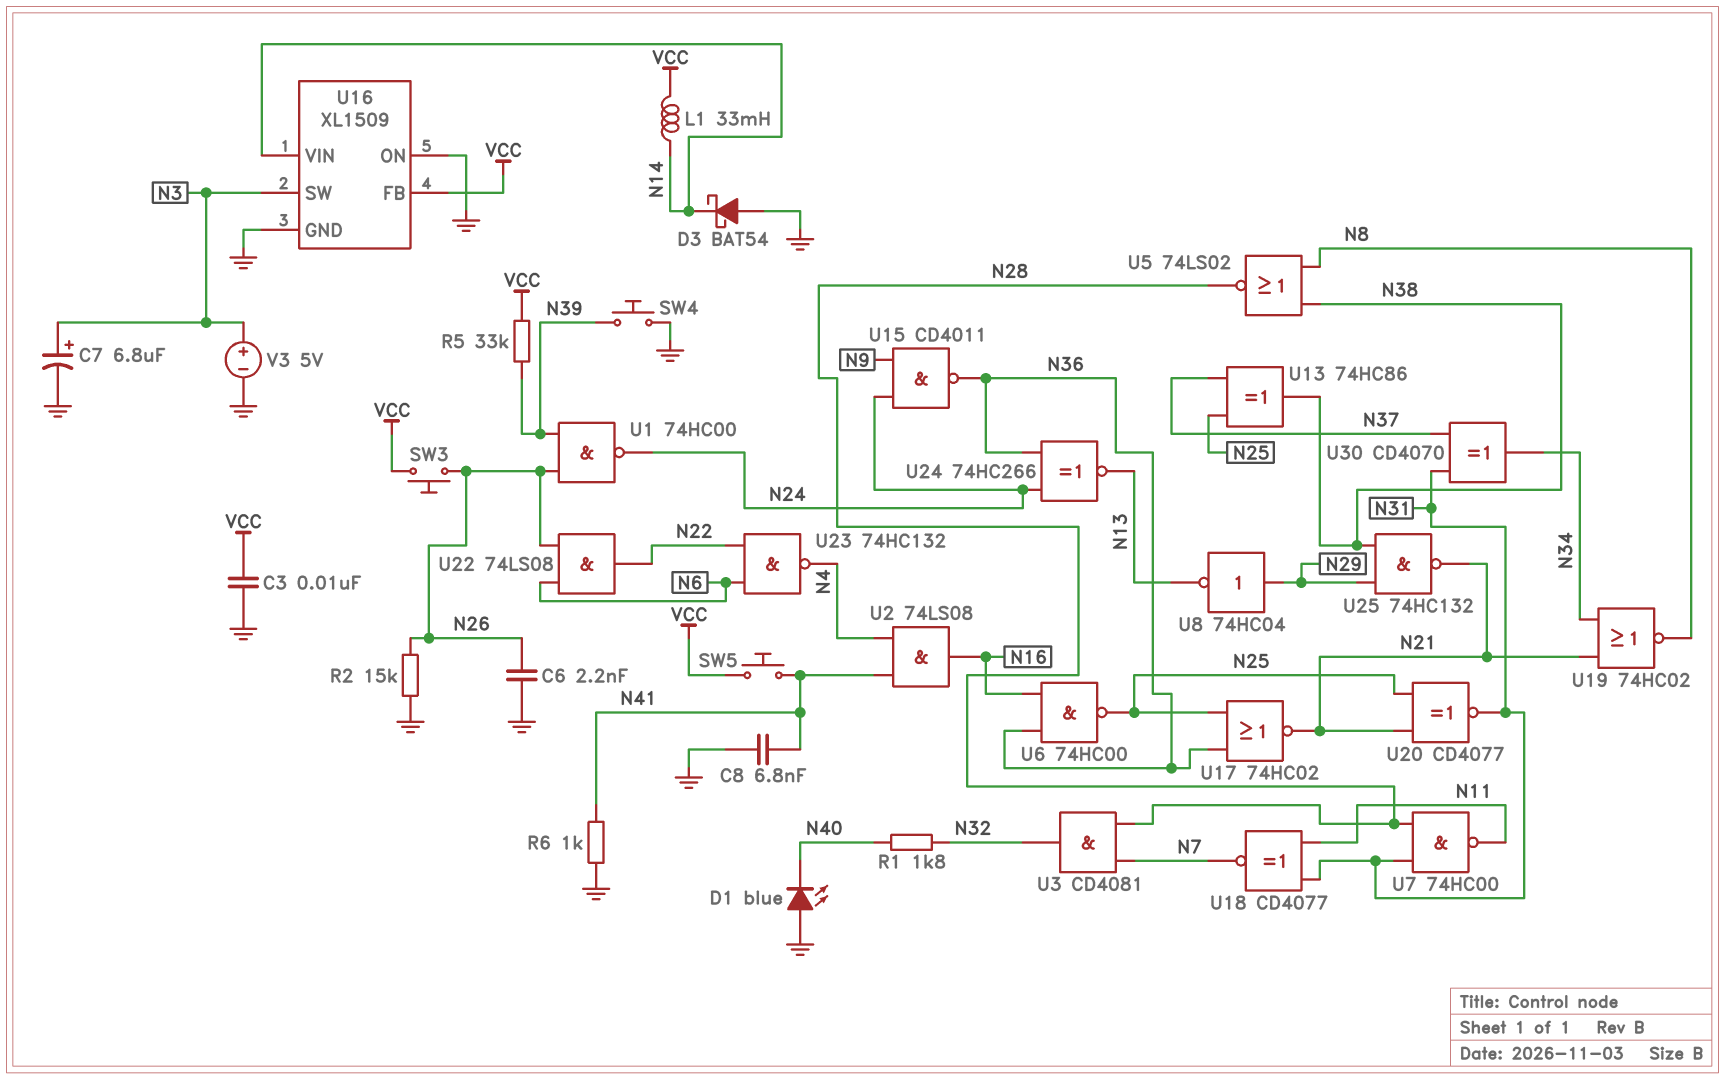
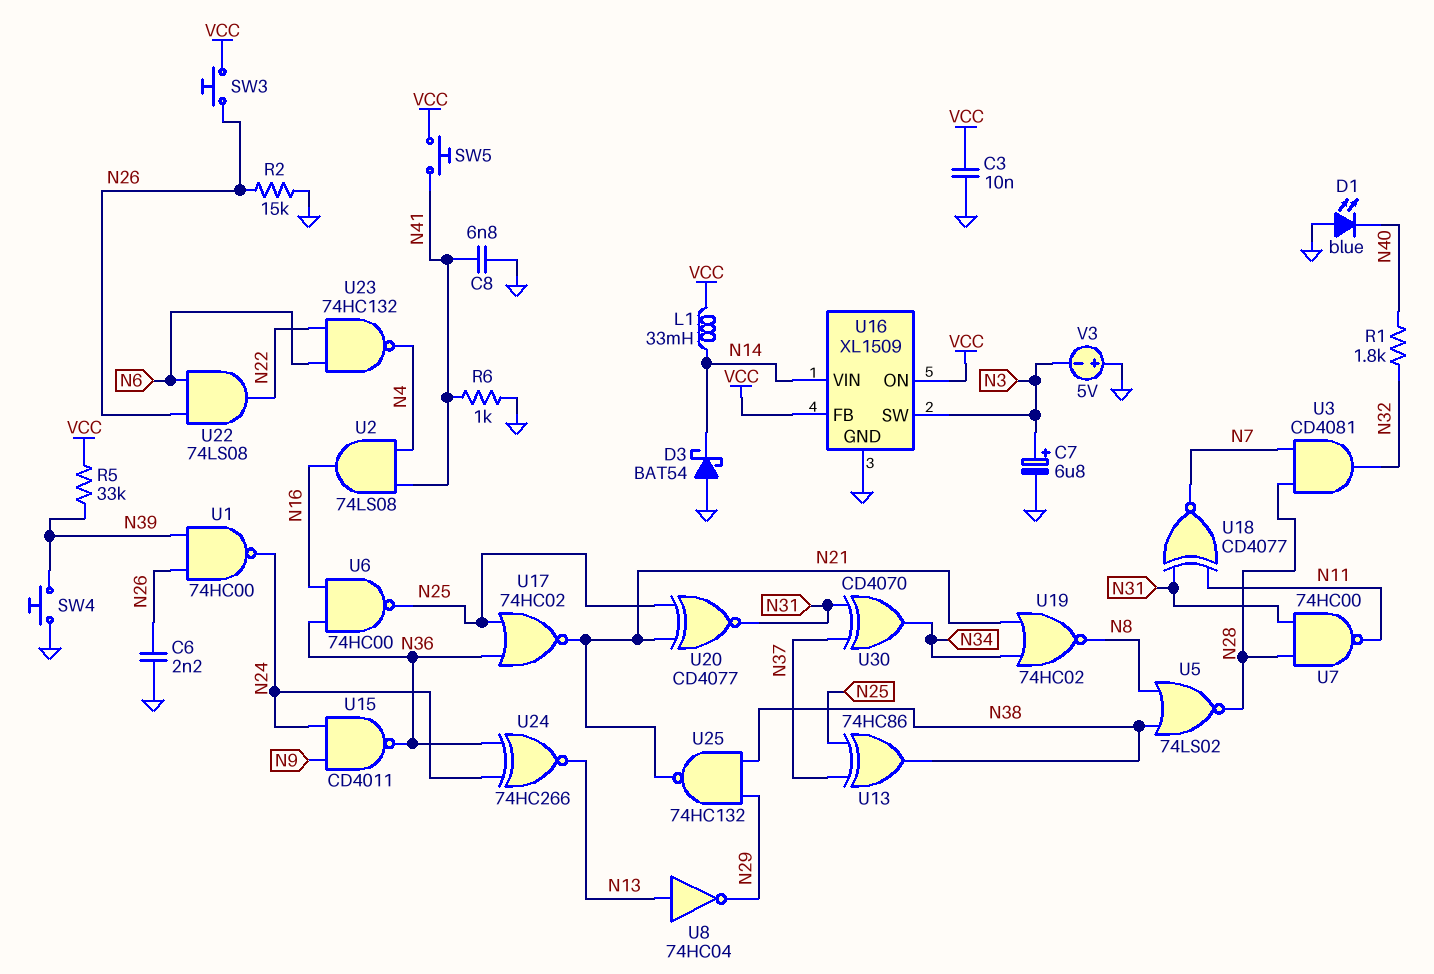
U8: NOT 74HC04 (in N29, out N13) -> NOT 74HC04 (in N13, out N29)
U16 pin ON: GND -> VCC
V3: 5V (plus N3, minus GND) -> 5V (plus GND, minus N3)

